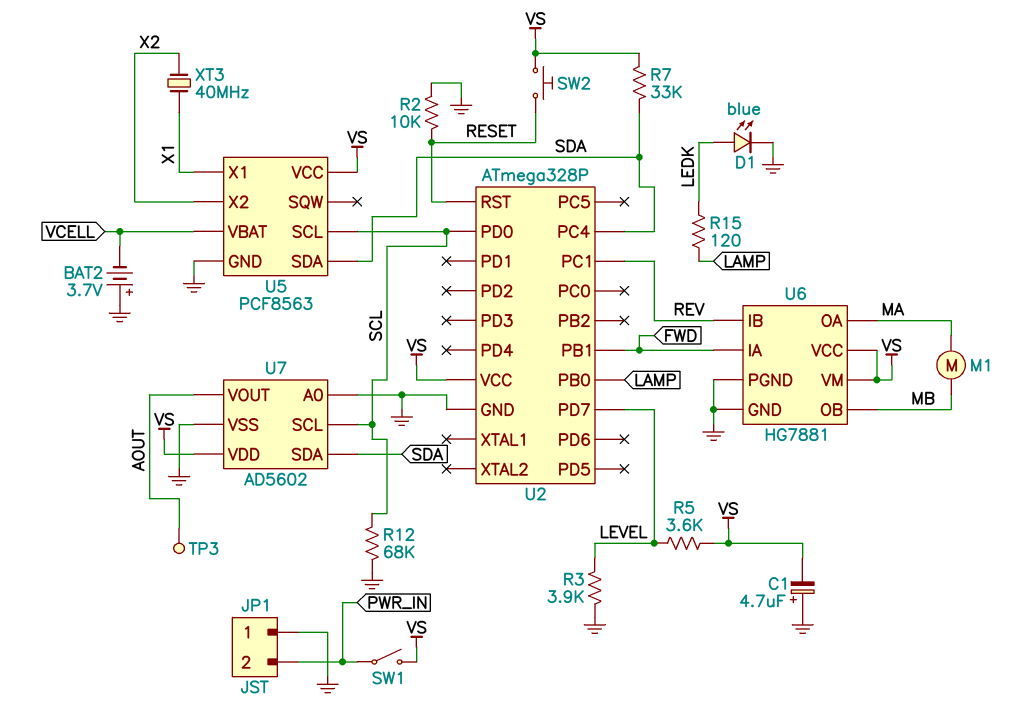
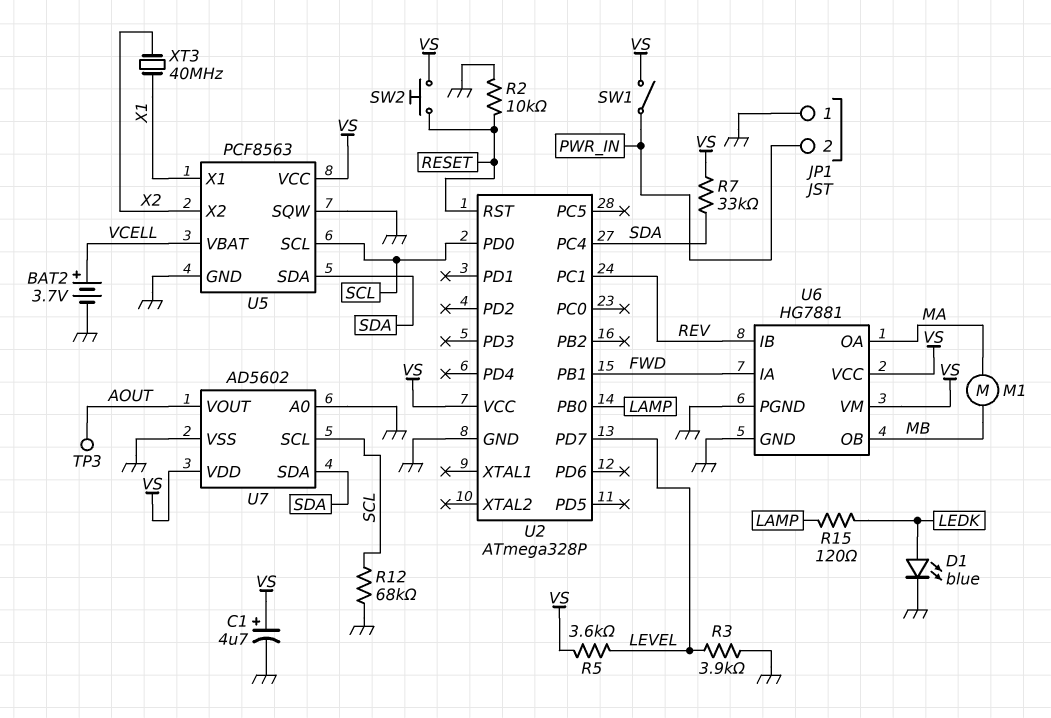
BAT2: 3.7V (plus GND, minus VCELL) -> 3.7V (plus VCELL, minus GND)
C1: 4.7uF (plus GND, minus VS) -> 4.7uF (plus VS, minus GND)
U5 pin SQW: none -> GND

